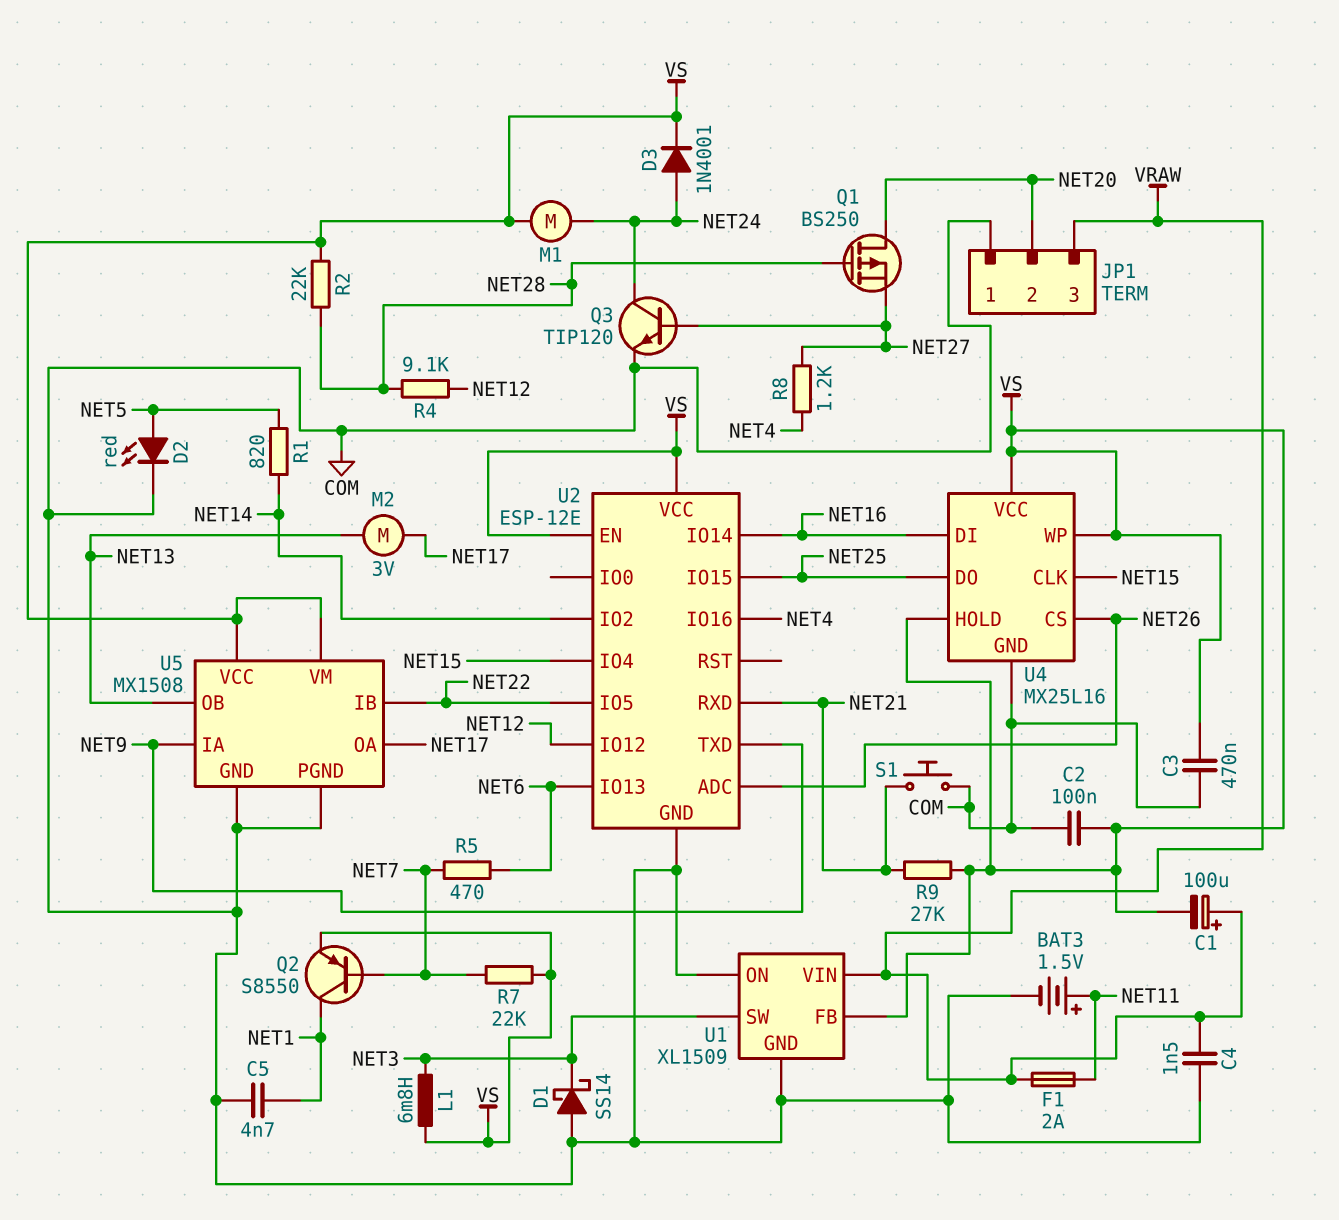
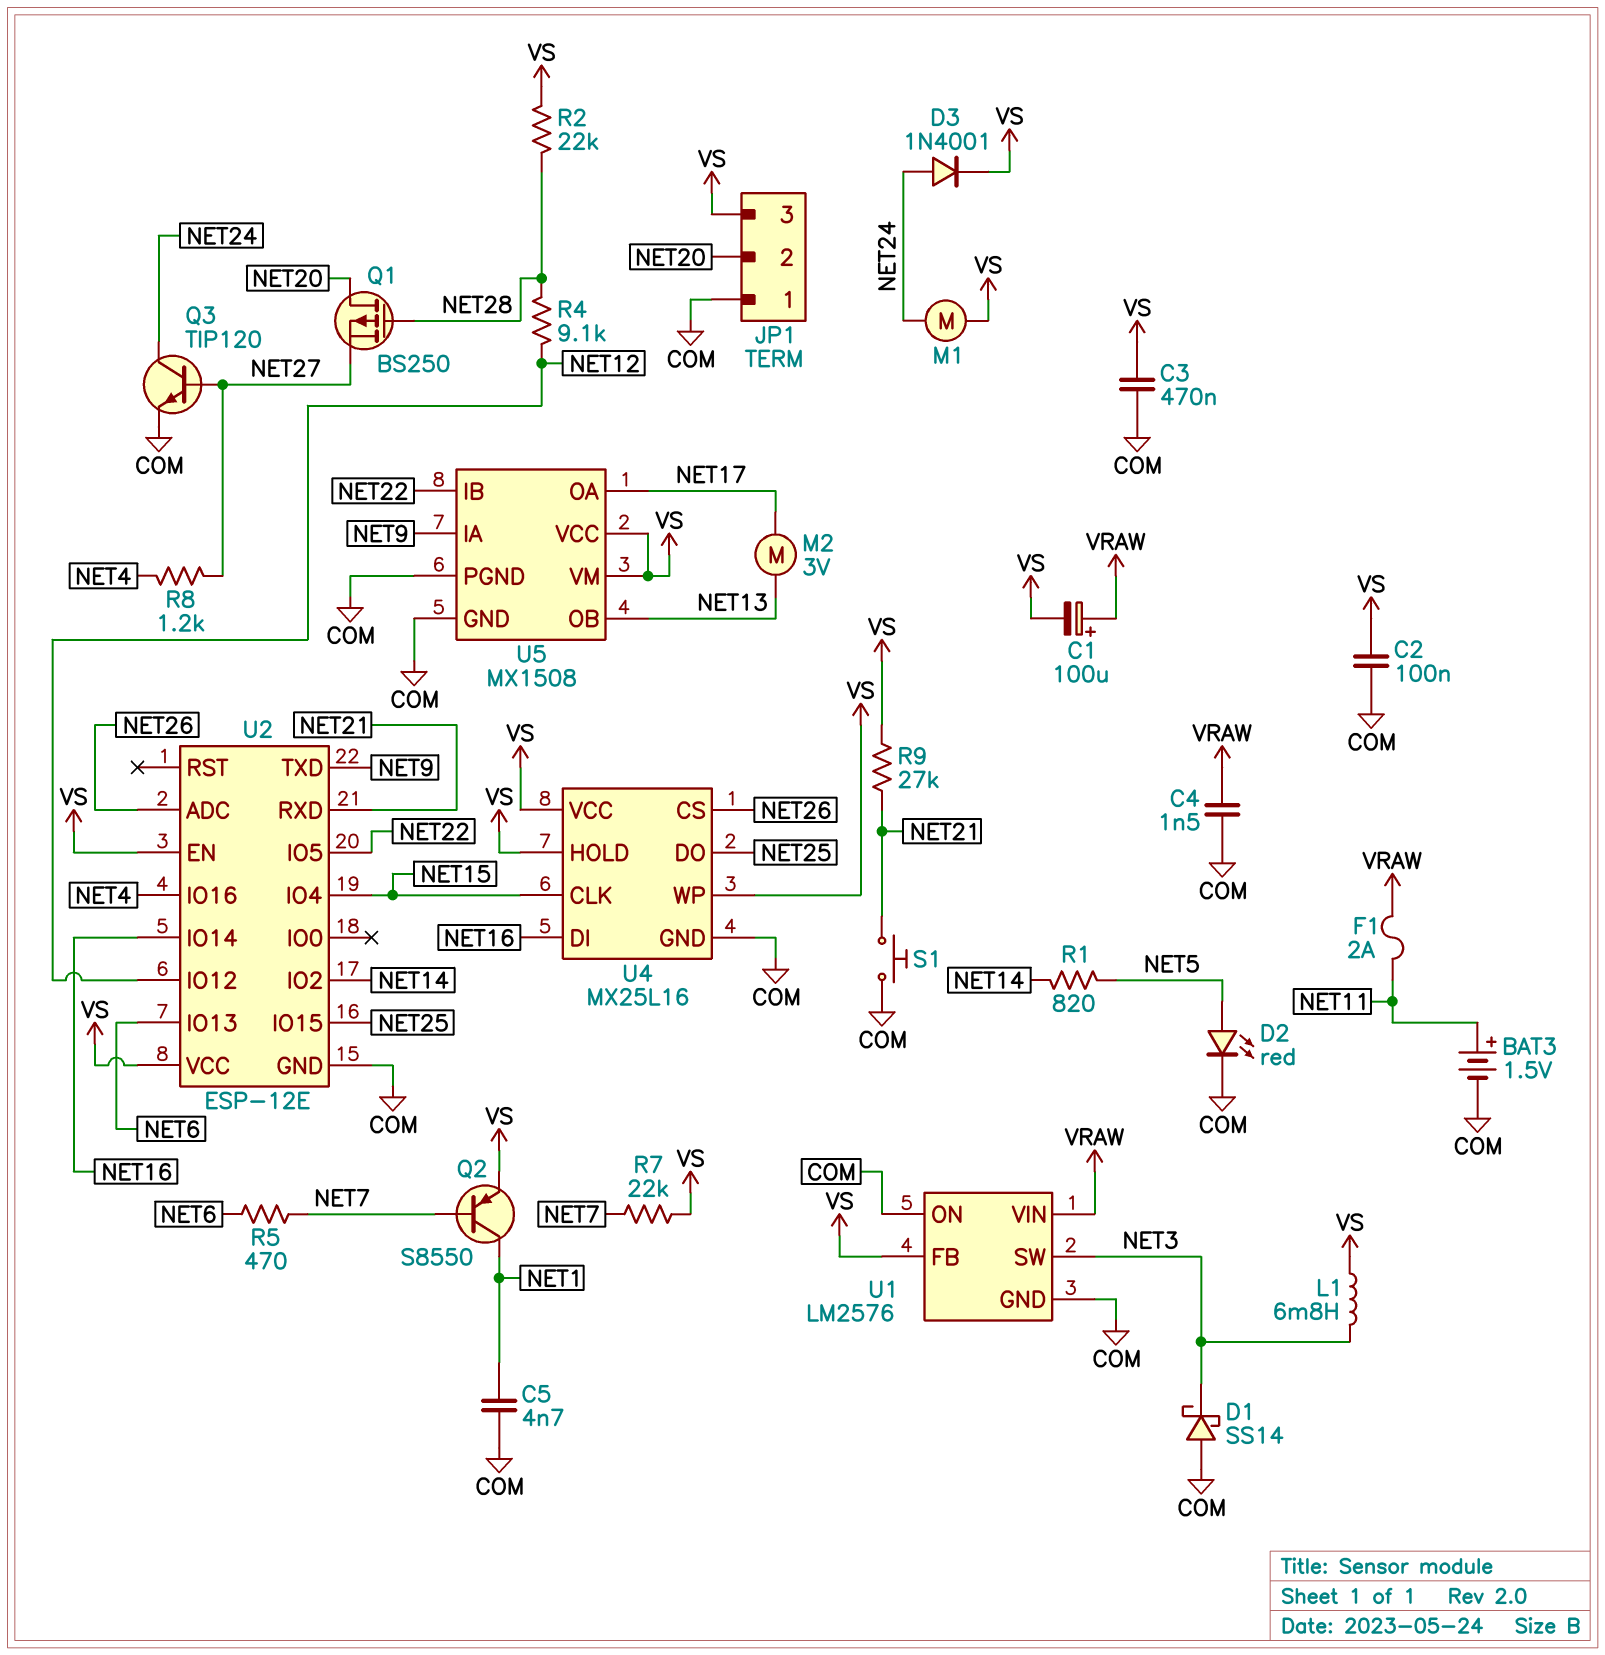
JP1 pin 3: VRAW -> VS
U1: XL1509 -> LM2576

